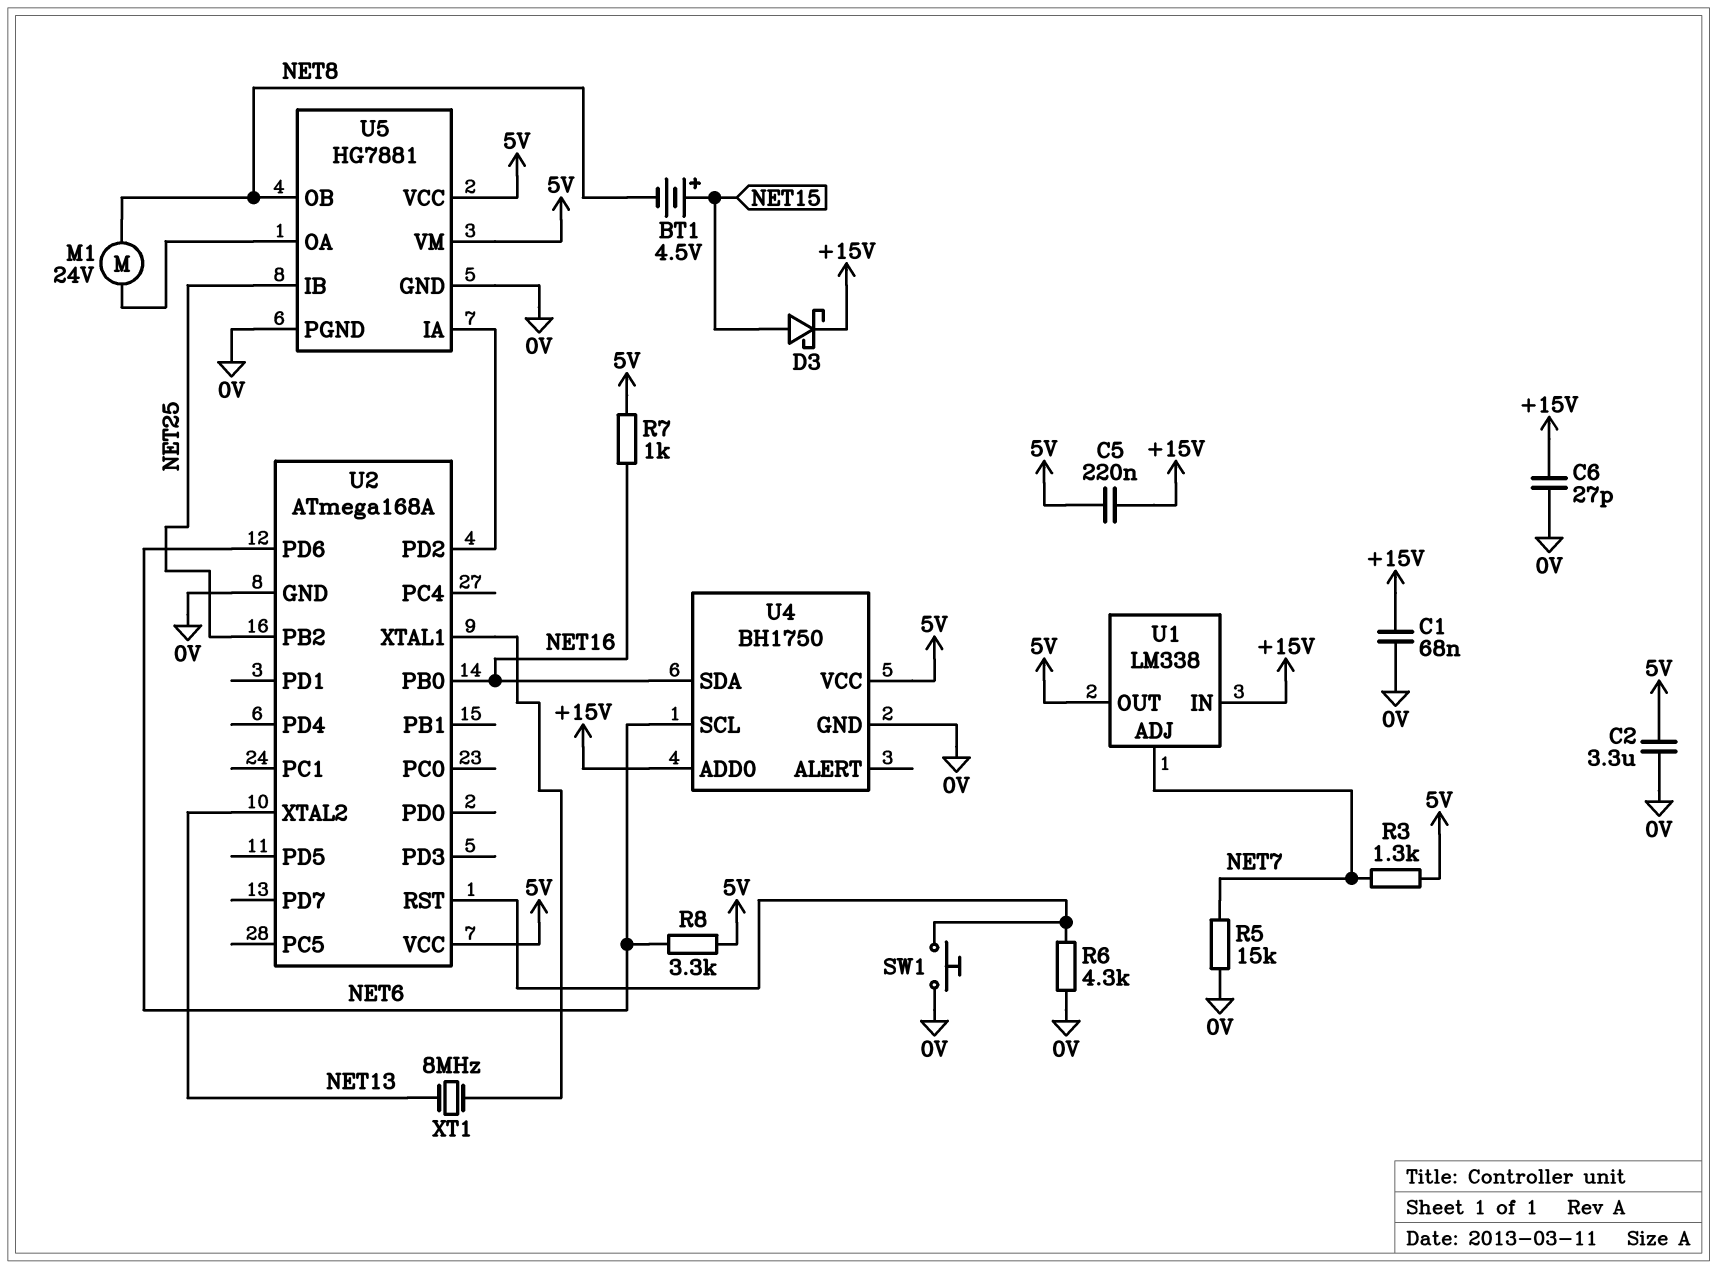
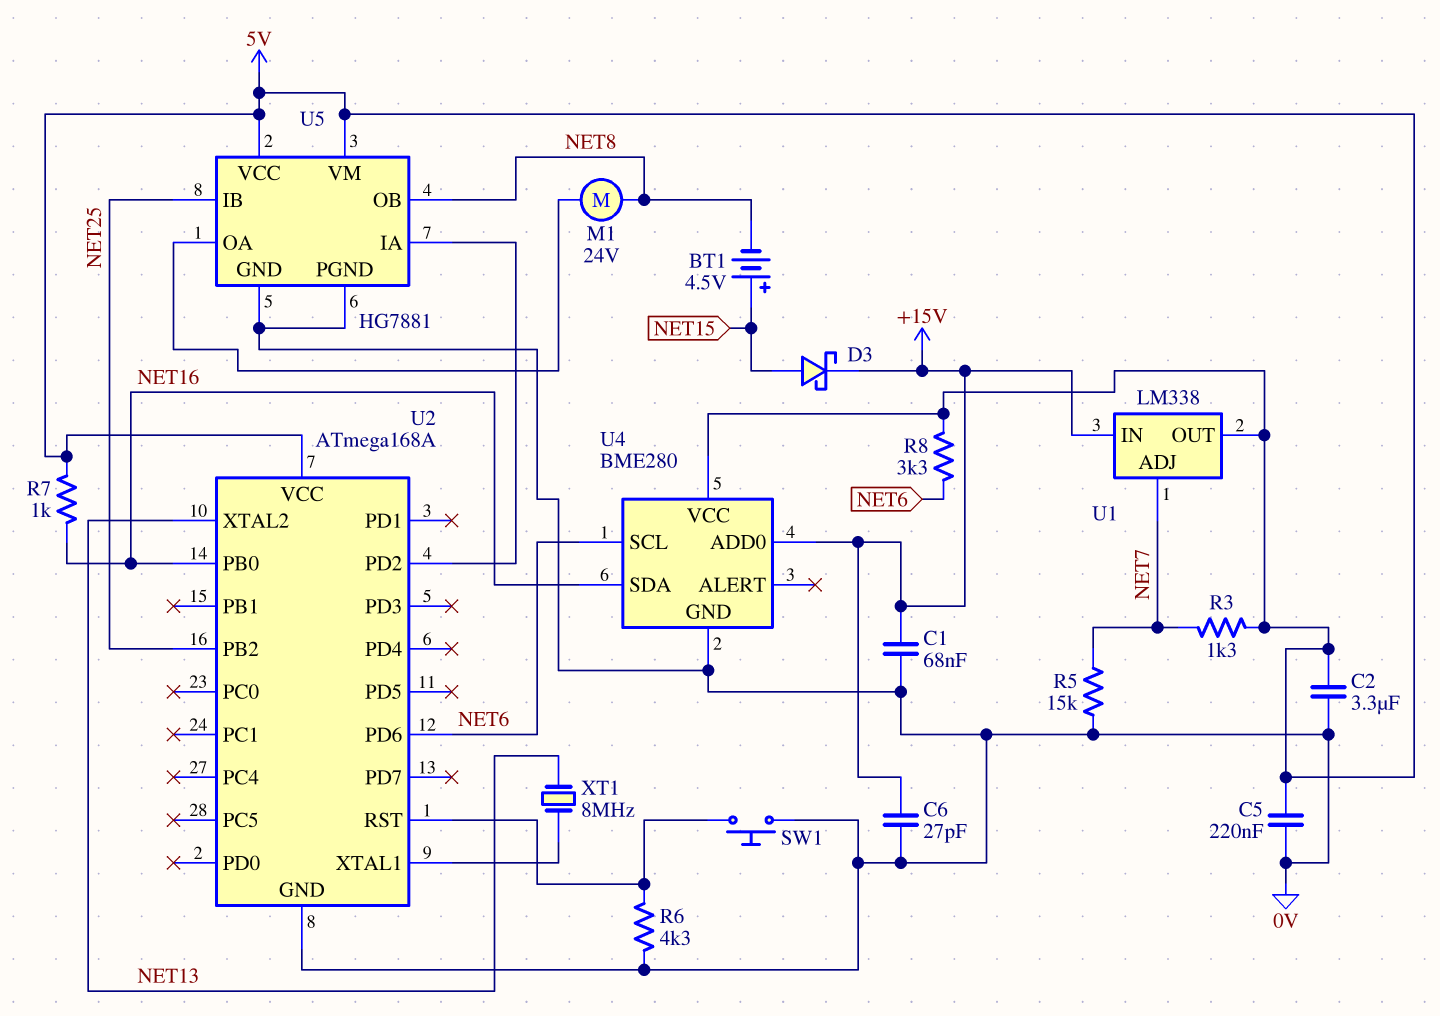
C5: 220nF (+15V, 5V) -> 220nF (0V, 5V)
U4: BH1750 -> BME280

